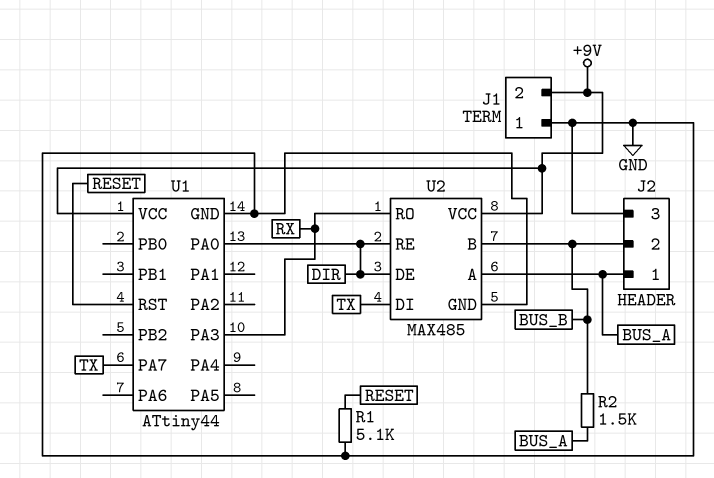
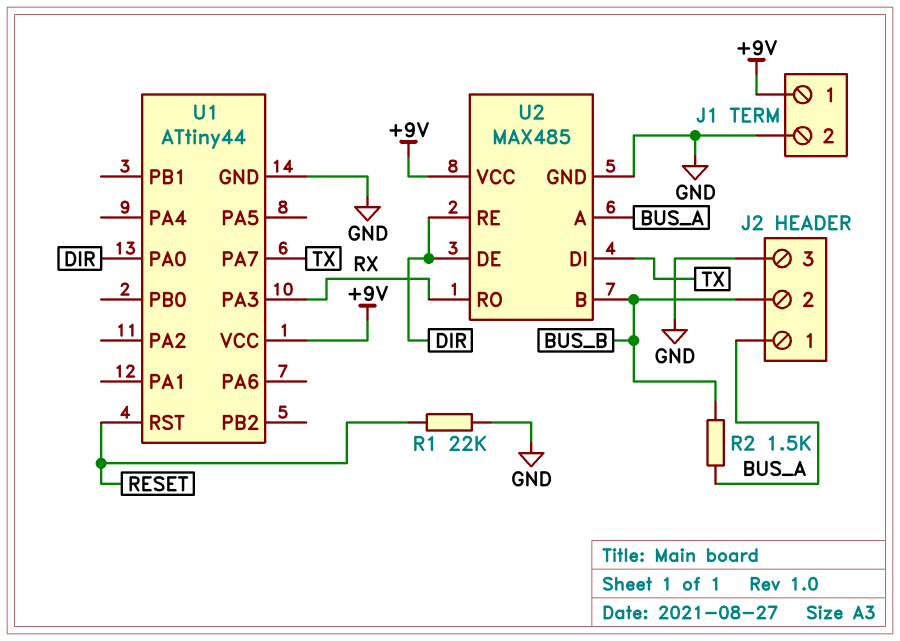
J1 pin 1: GND -> +9V
J1 pin 2: +9V -> GND
R1: 5.1k (GND, RESET) -> 22k (GND, RESET)

